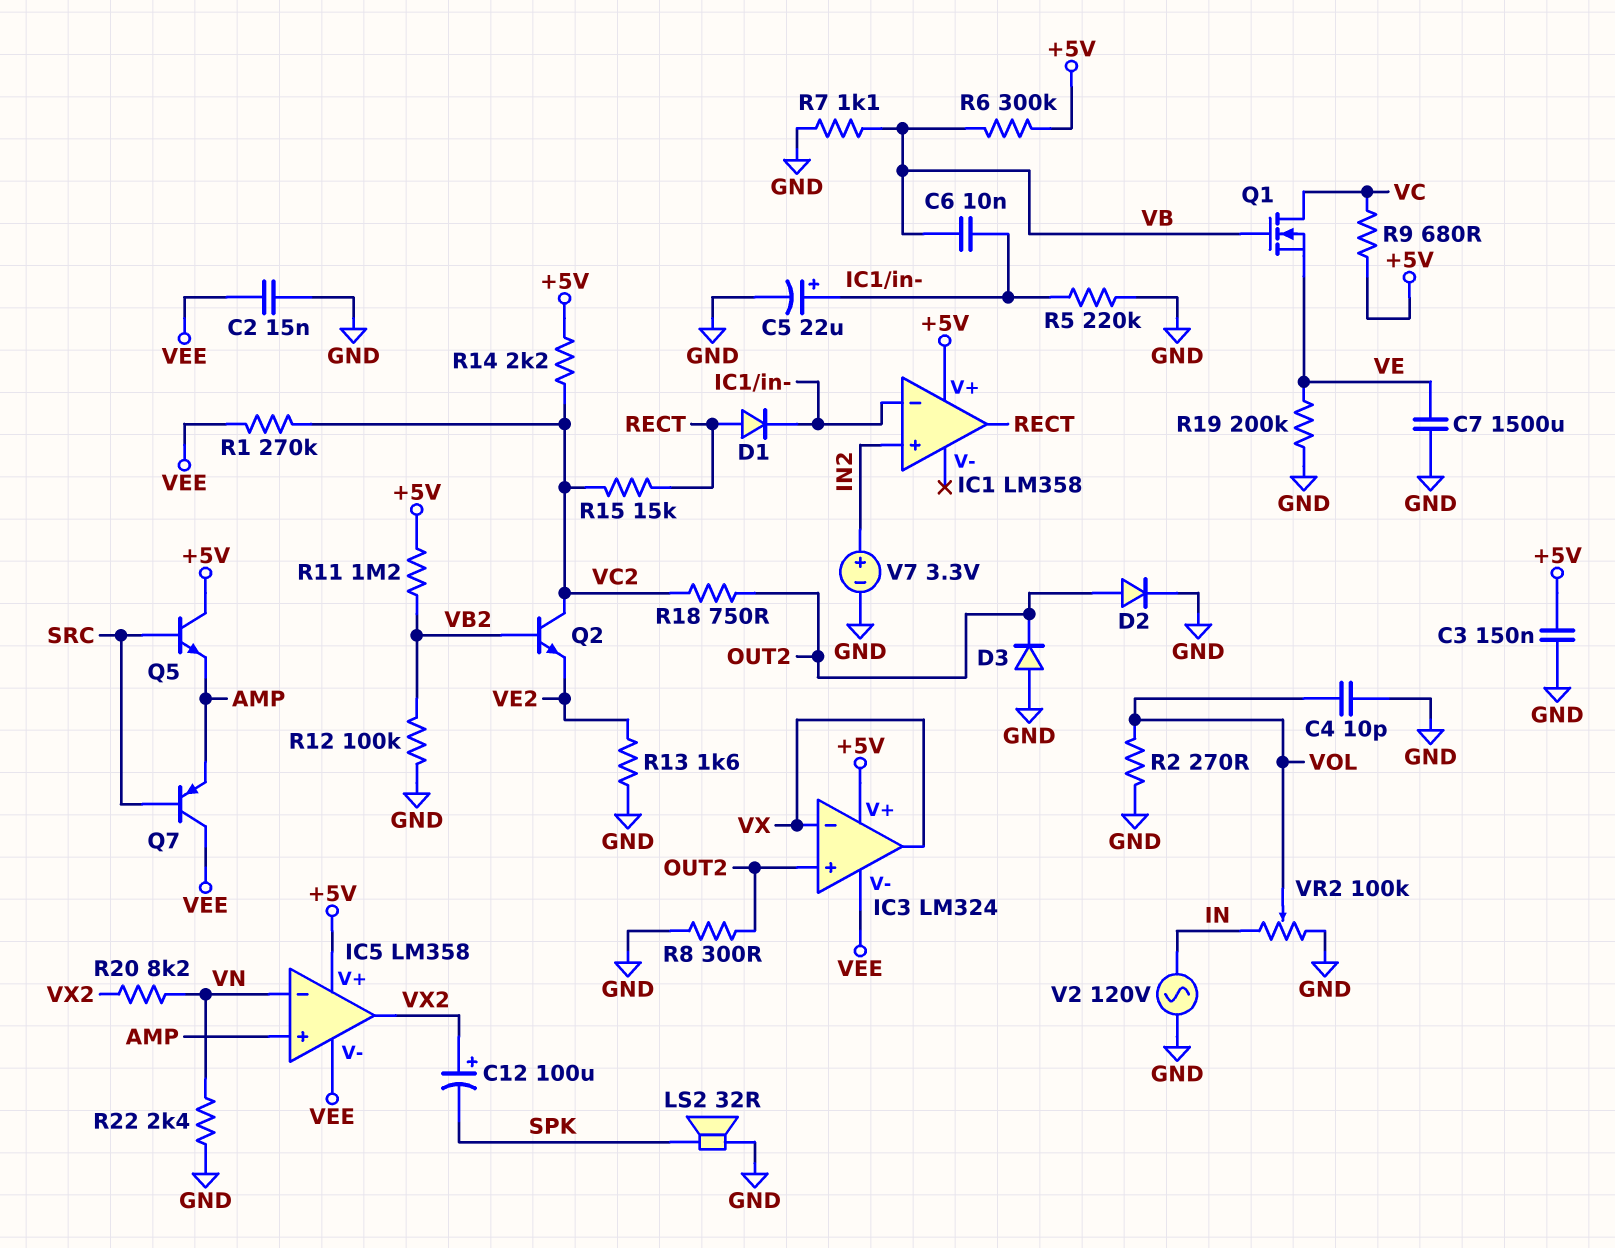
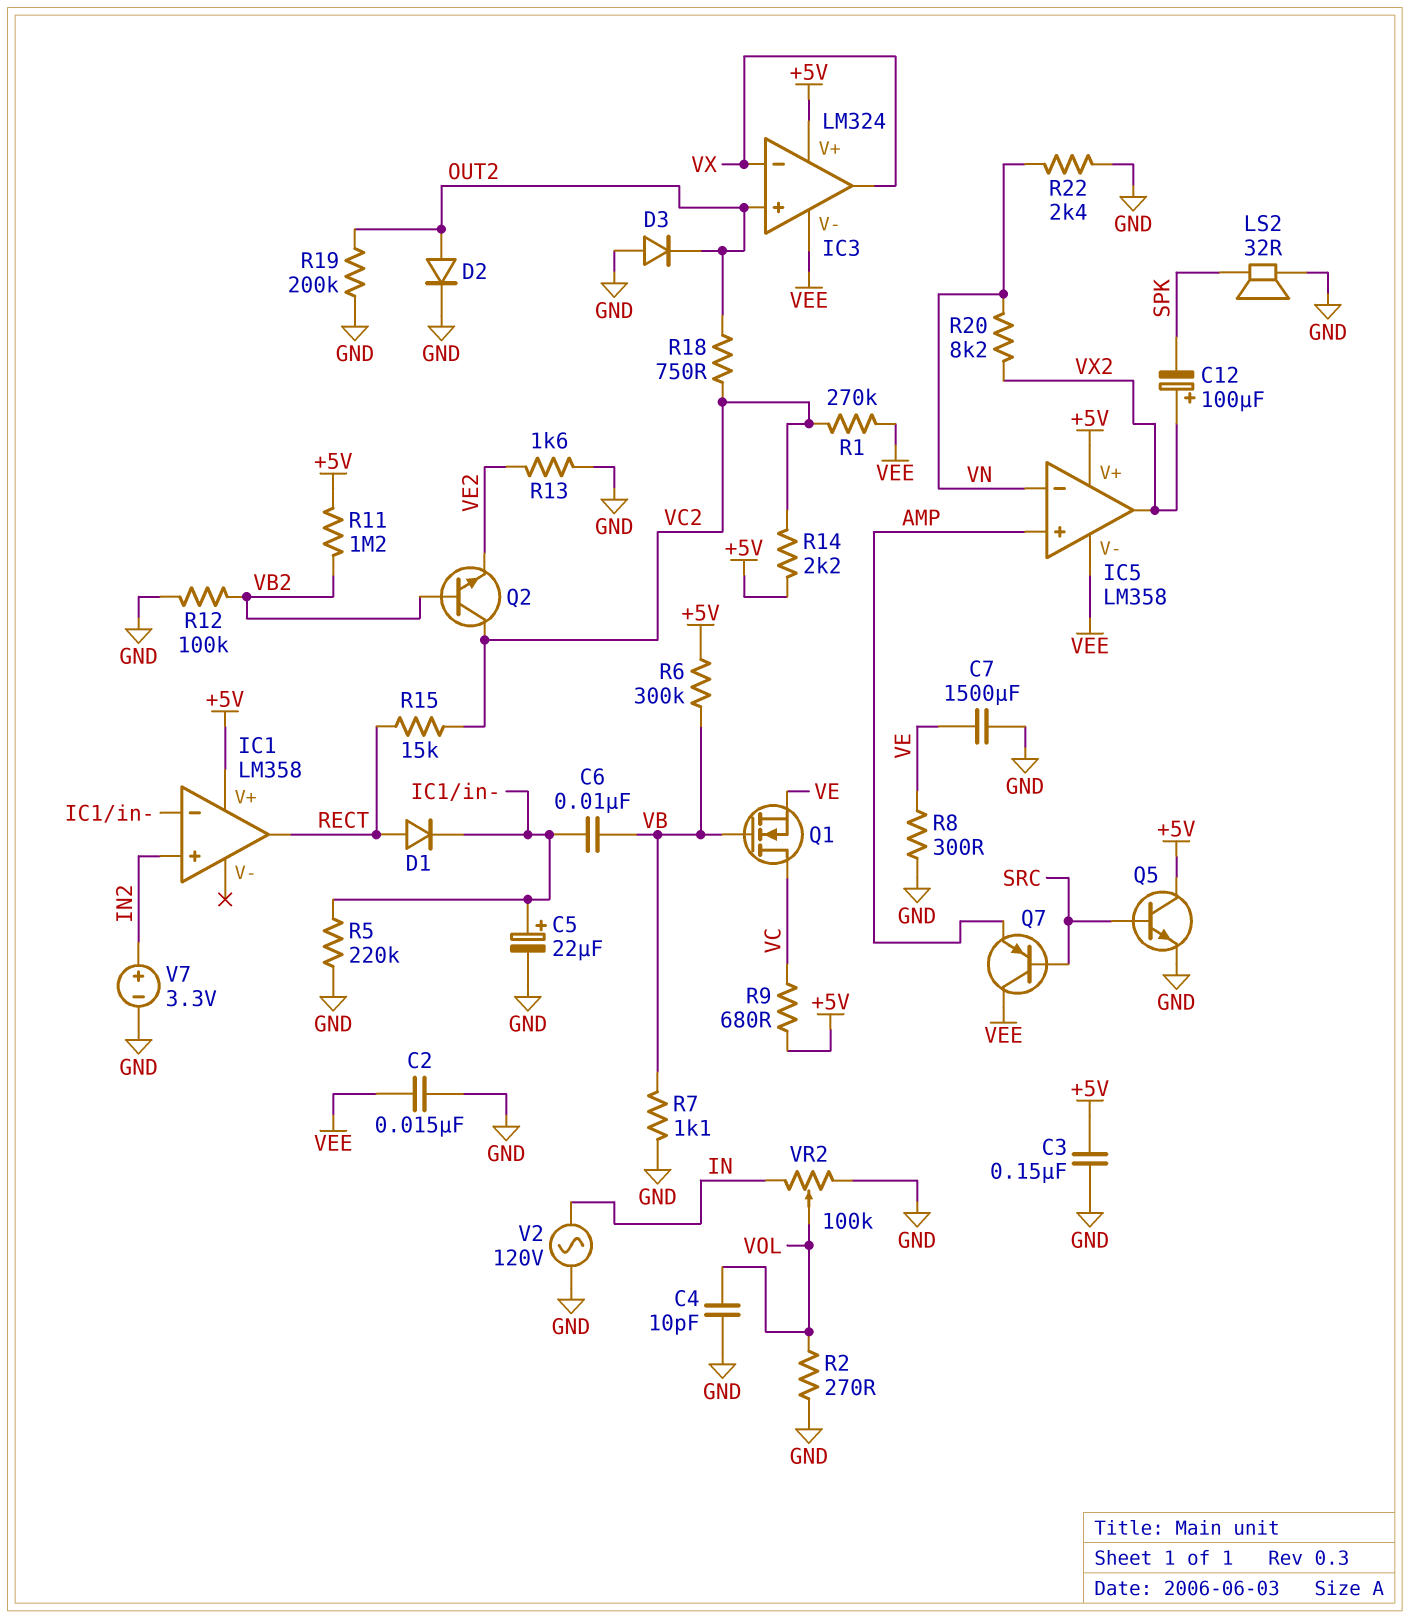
Q5: NPN (B SRC, C +5V, E AMP) -> NPN (B SRC, C +5V, E GND)
R8: 300 (GND, OUT2) -> 300 (GND, VE)
R19: 200k (GND, VE) -> 200k (GND, OUT2)

